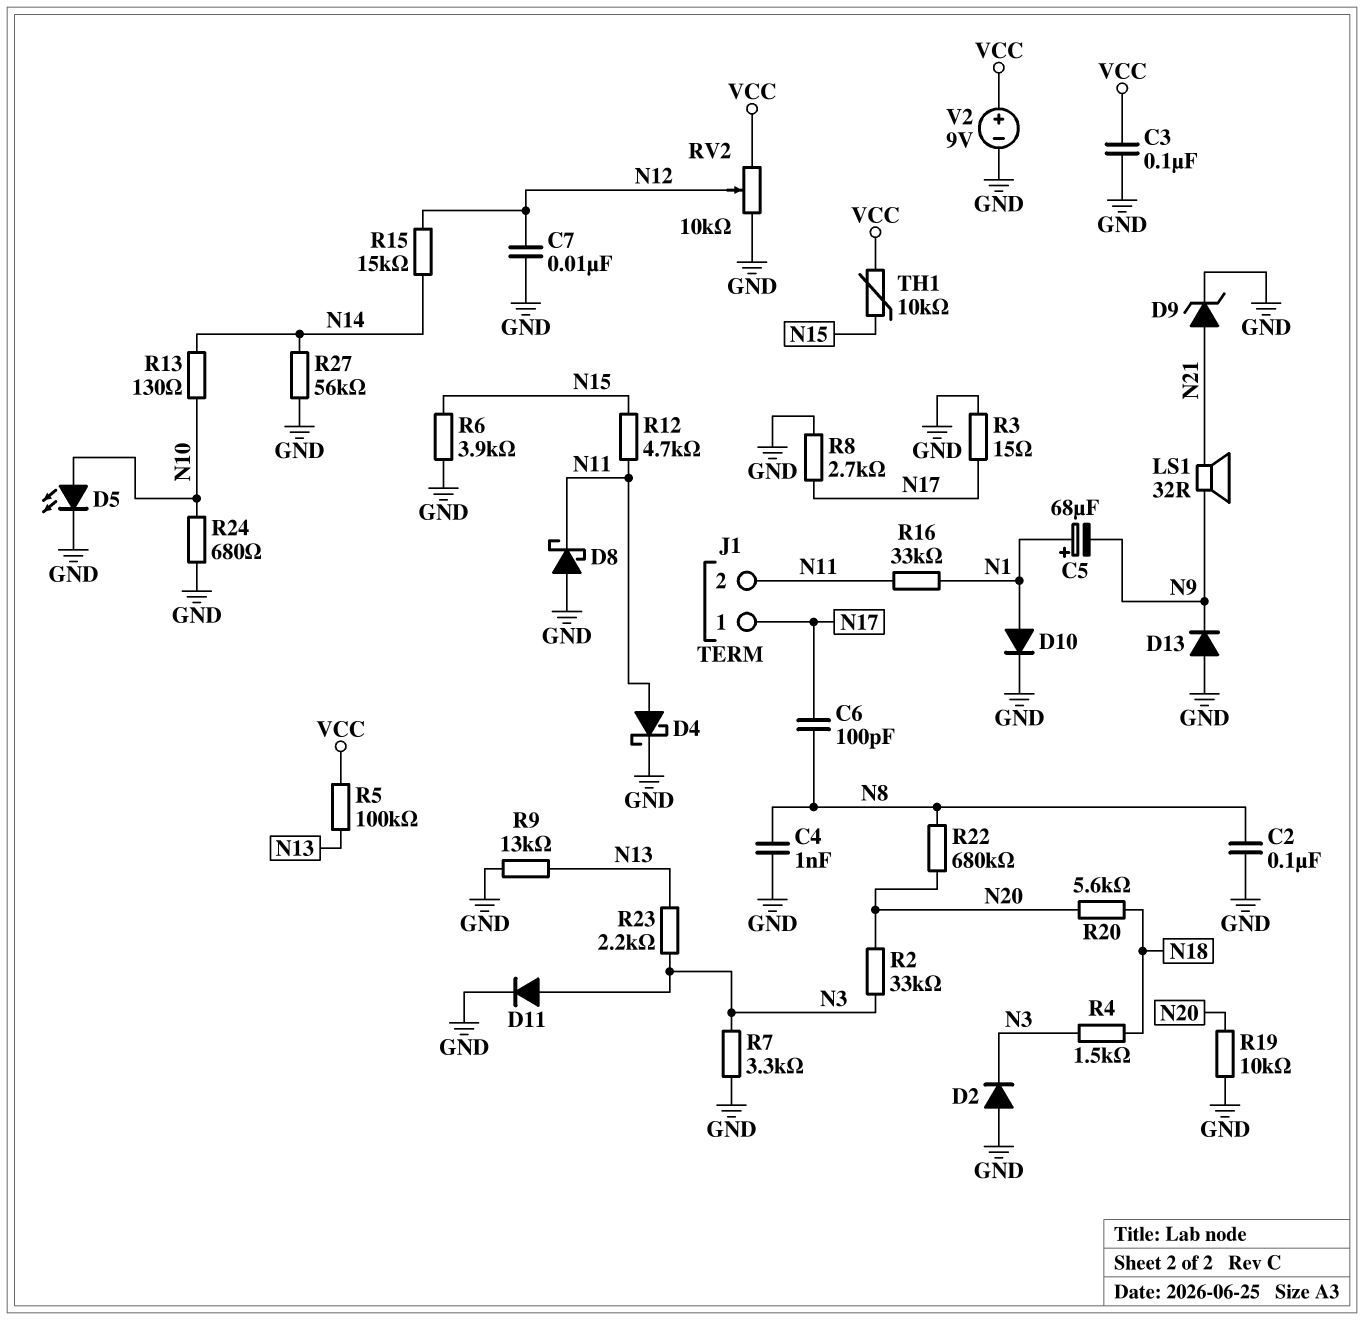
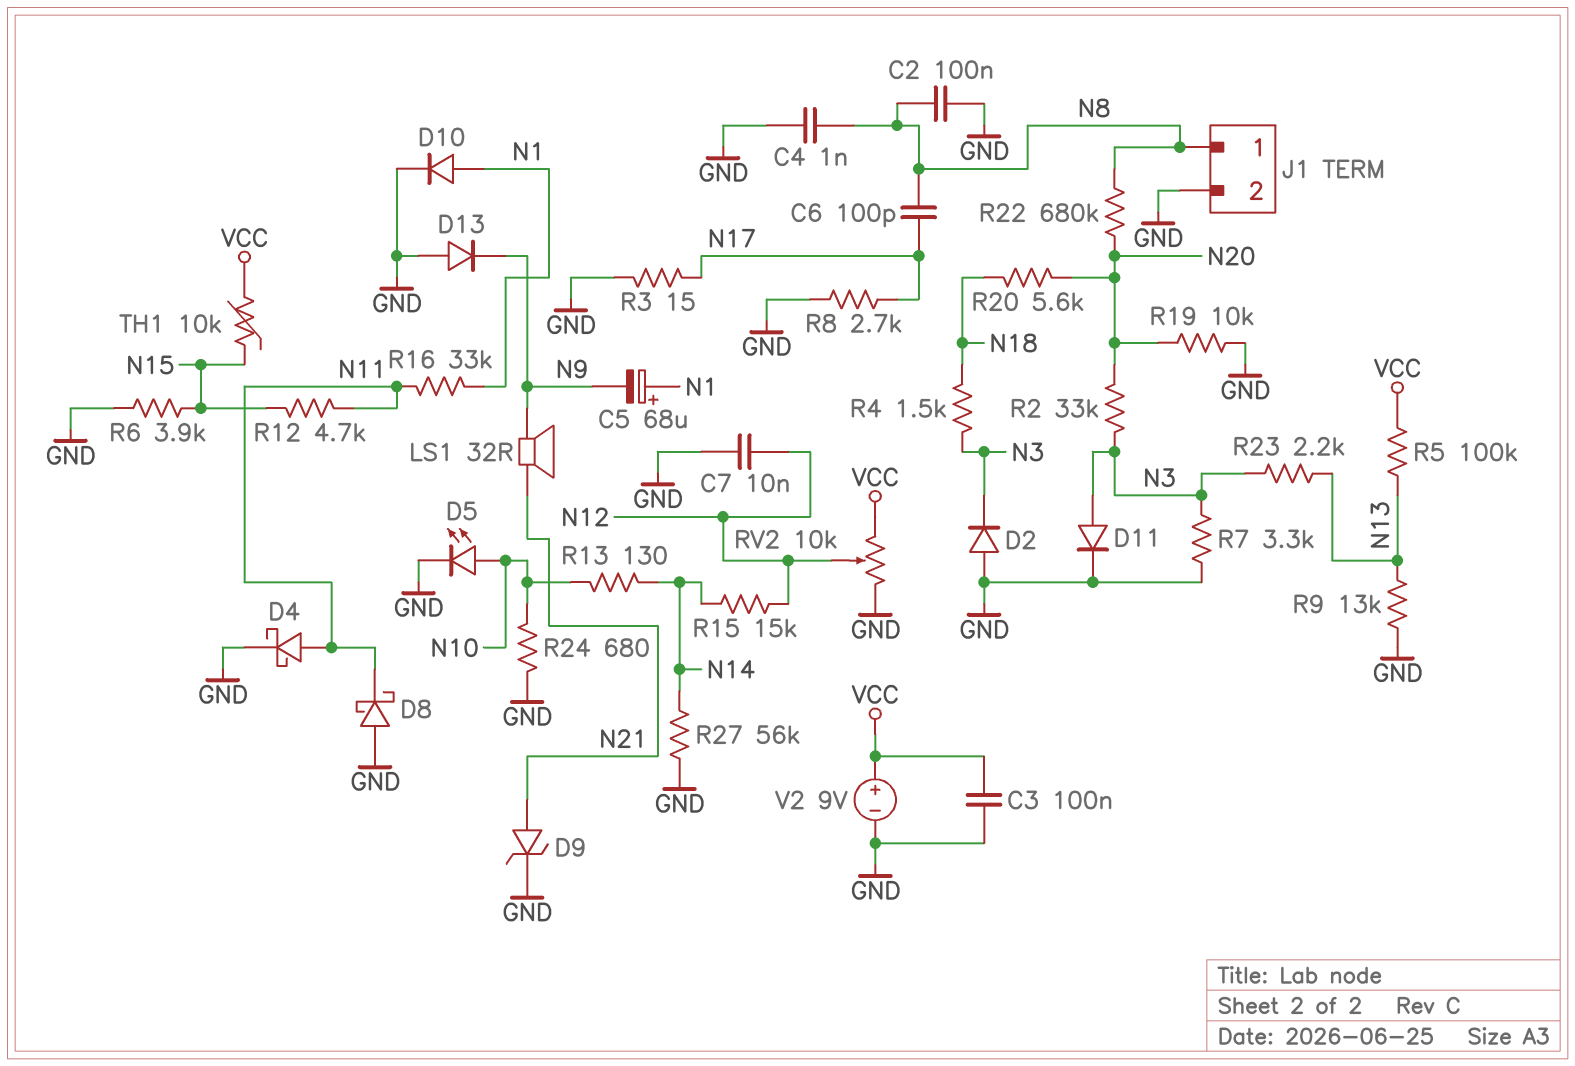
J1 pin 1: N17 -> N8
J1 pin 2: N11 -> GND

